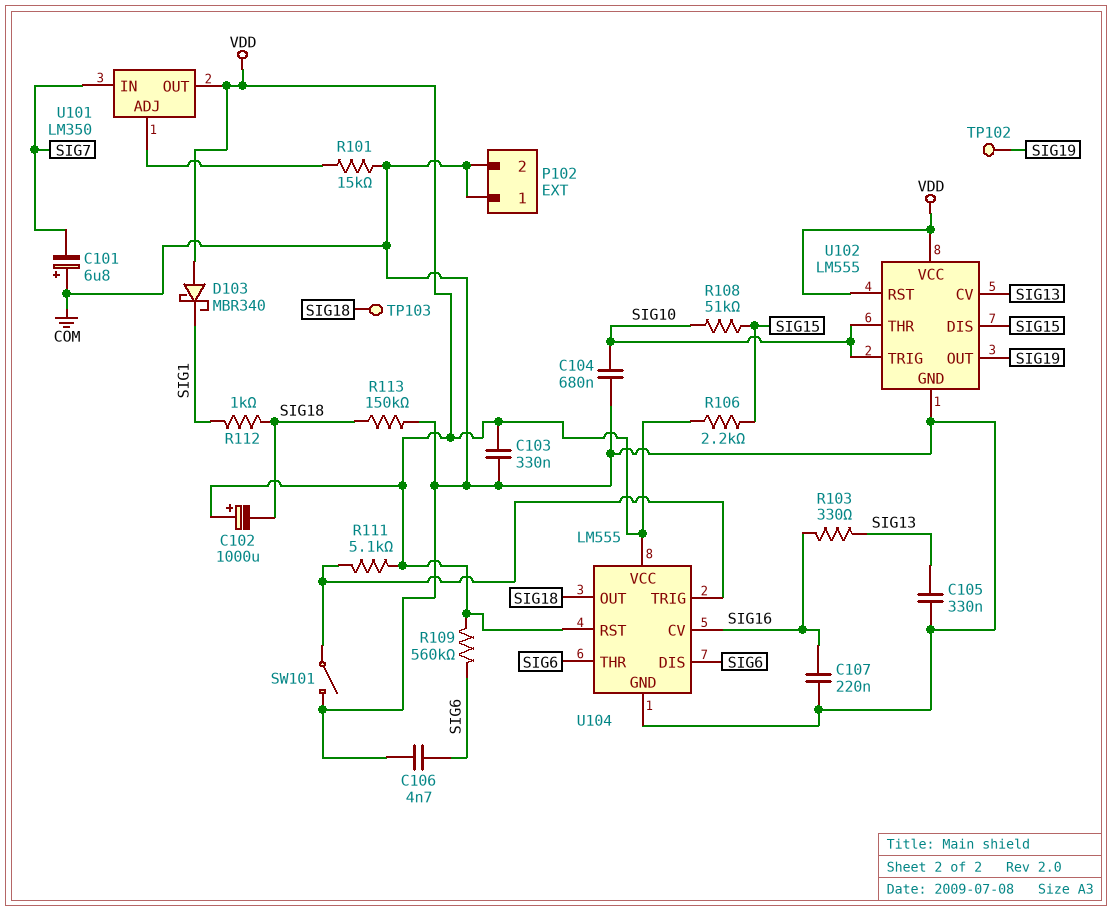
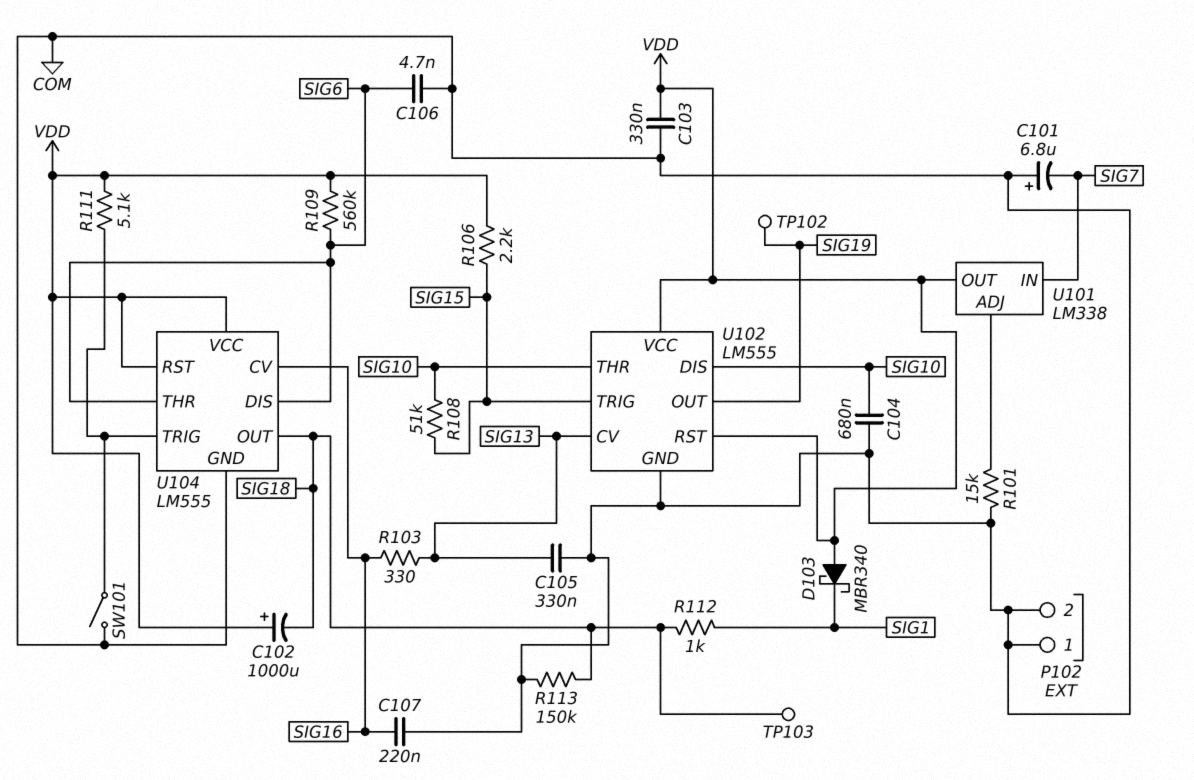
U101: LM350 -> LM338
U102 pin DIS: SIG15 -> SIG10
U102 pin TRIG: SIG10 -> SIG15

